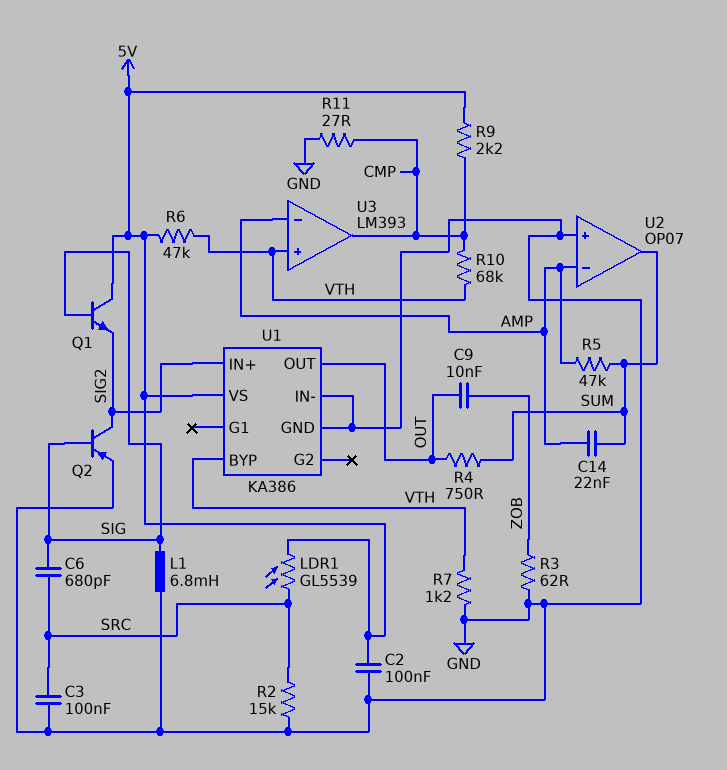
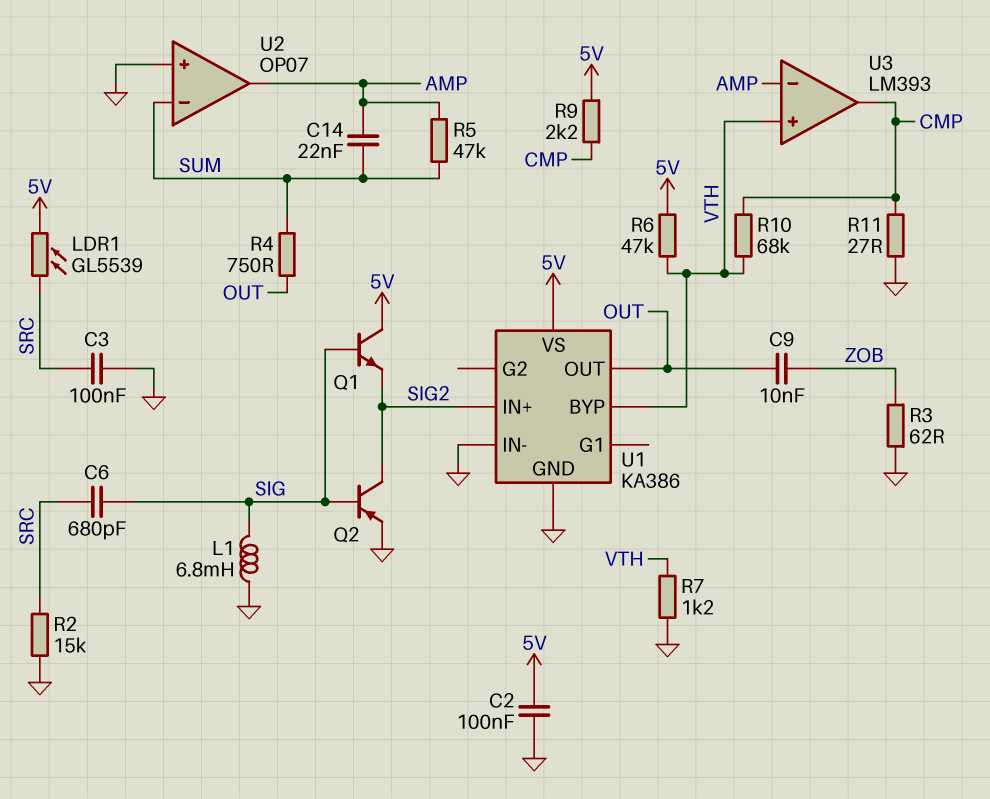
U2 pin in-: AMP -> SUM
U2 pin out: SUM -> AMP

